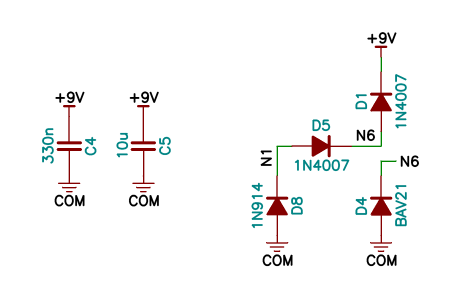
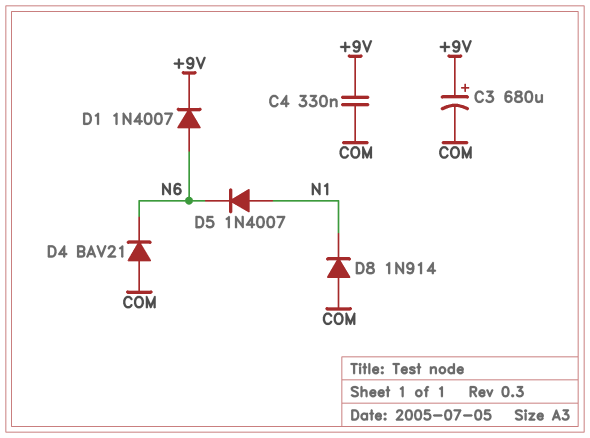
C3: none -> 680uF (plus +9V, minus COM)
C5: 10uF (+9V, COM) -> none

